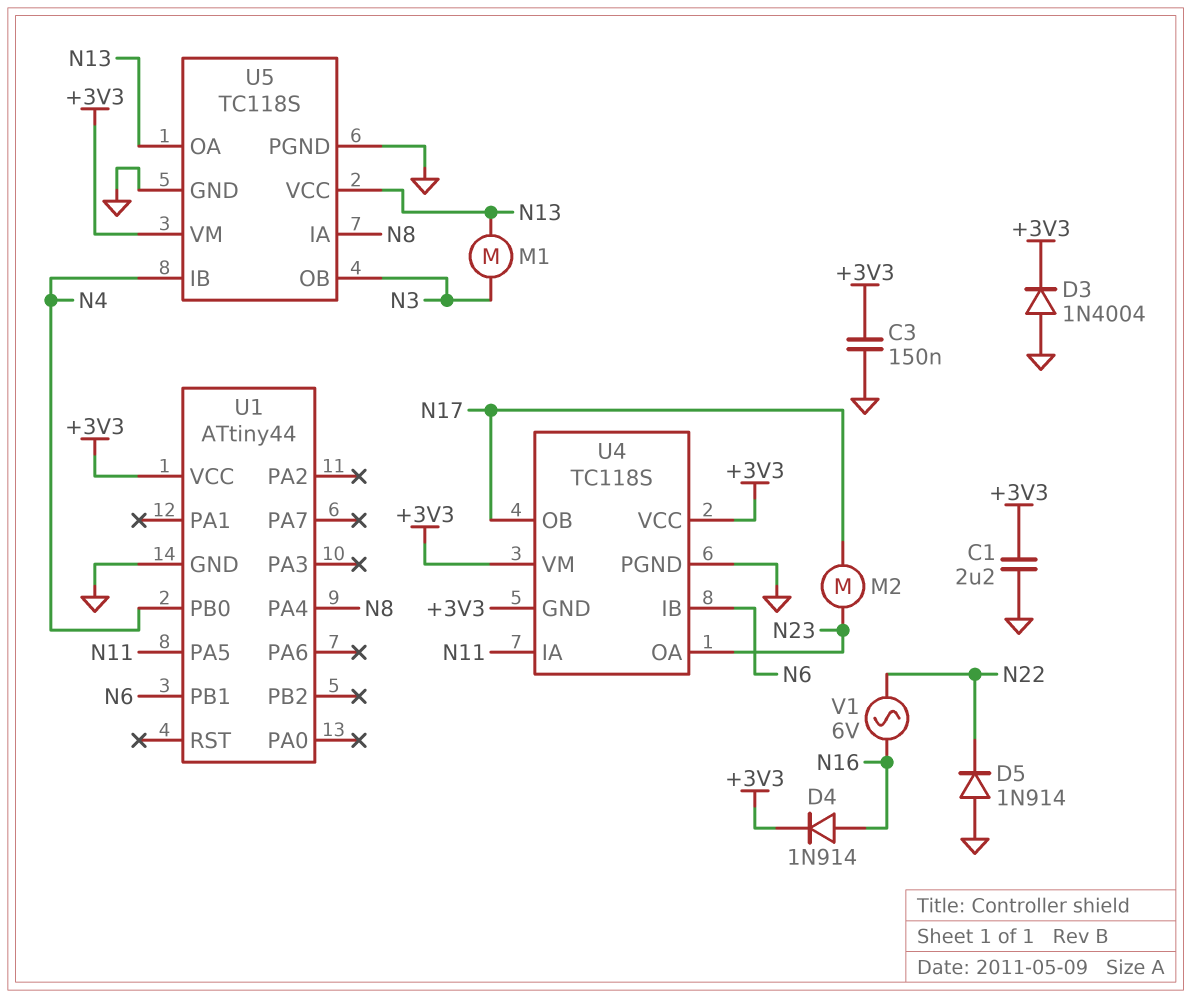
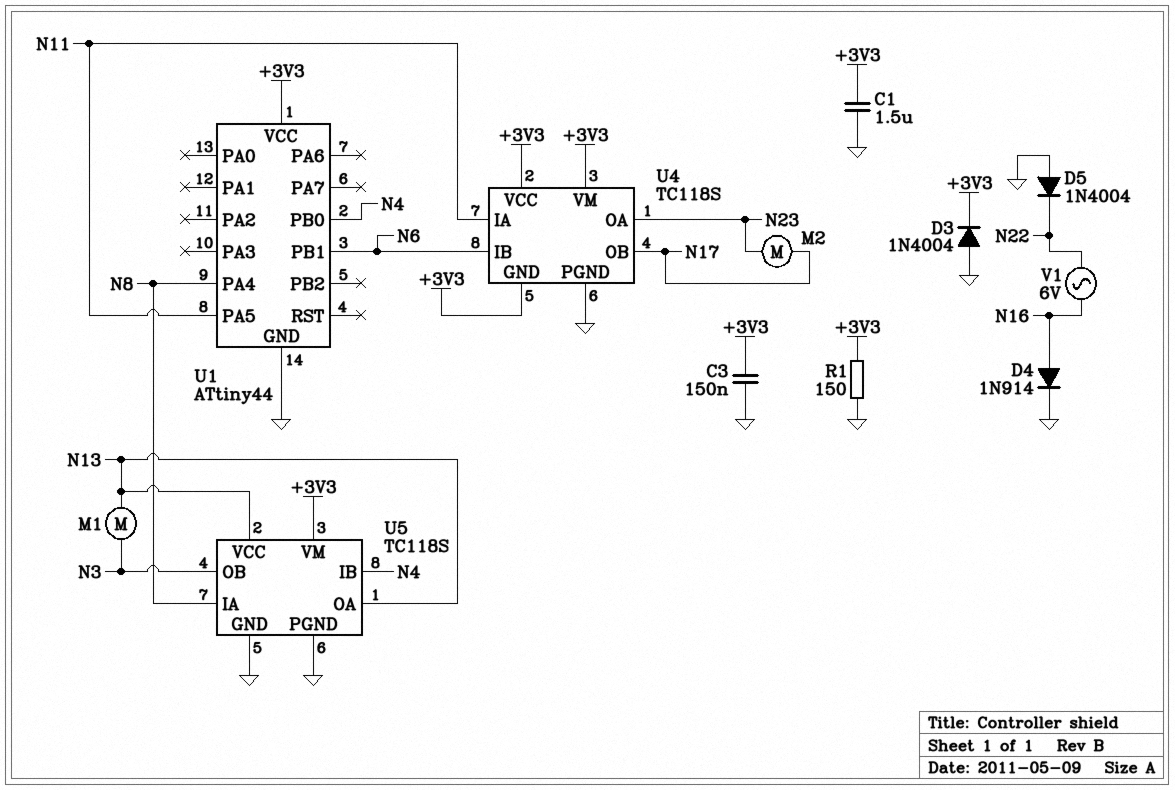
C1: 2.2uF (+3V3, GND) -> 1.5uF (+3V3, GND)
D4: diode 1N914 (A N16, K +3V3) -> diode 1N914 (A N16, K GND)
D5: diode 1N914 (A GND, K N22) -> diode 1N4004 (A GND, K N22)
R1: none -> 150 (+3V3, GND)

